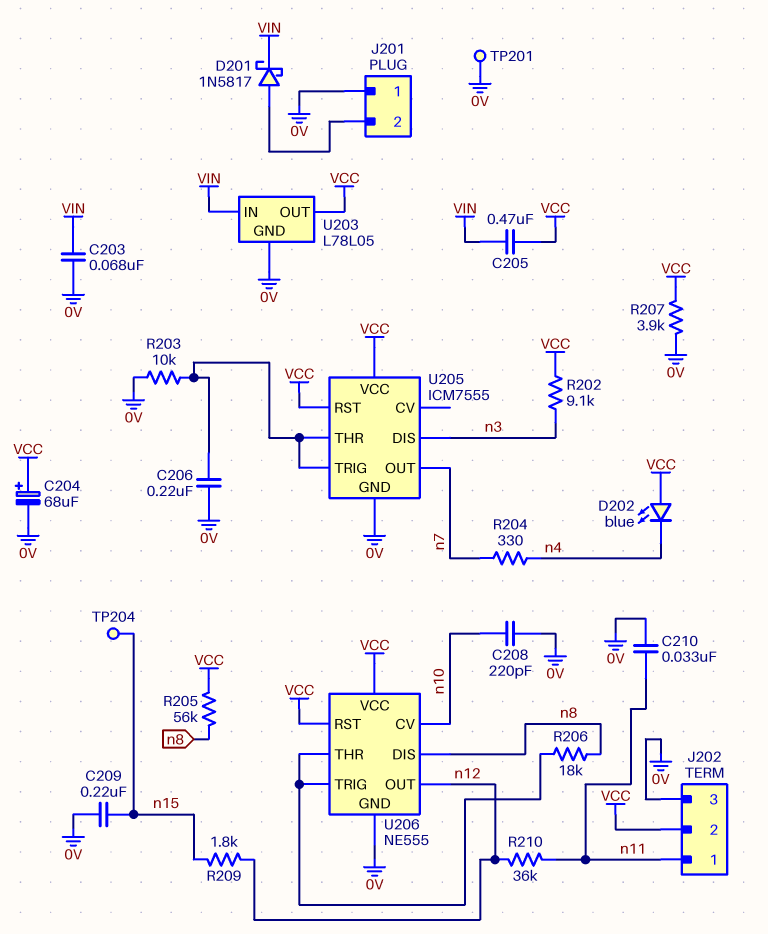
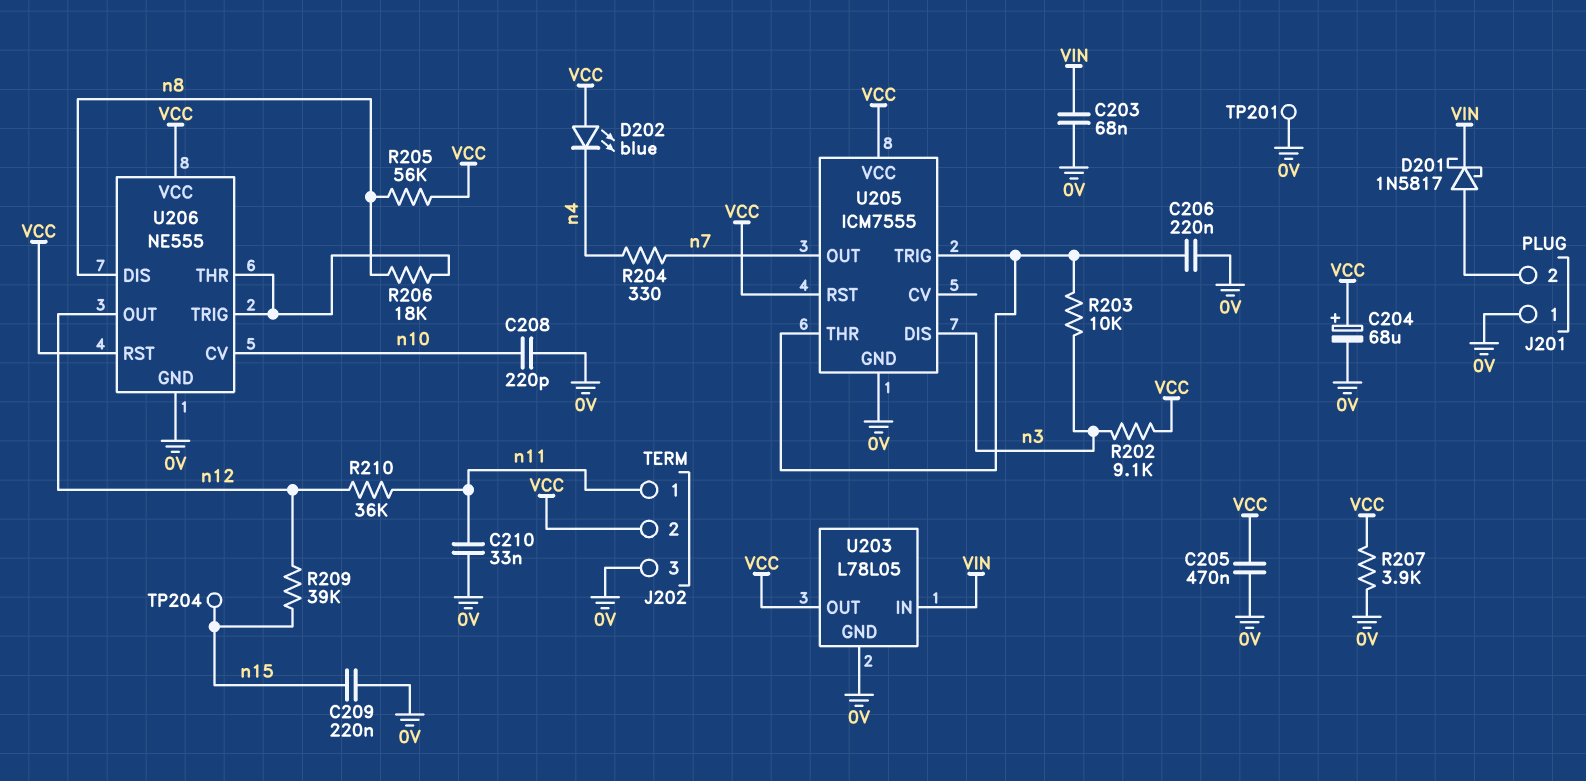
C205: 470nF (VCC, VIN) -> 470nF (0V, VCC)
R203: 10k (0V, U205/THR) -> 10k (U205/THR, n3)
R209: 1.8k (n12, n15) -> 39k (n12, n15)

